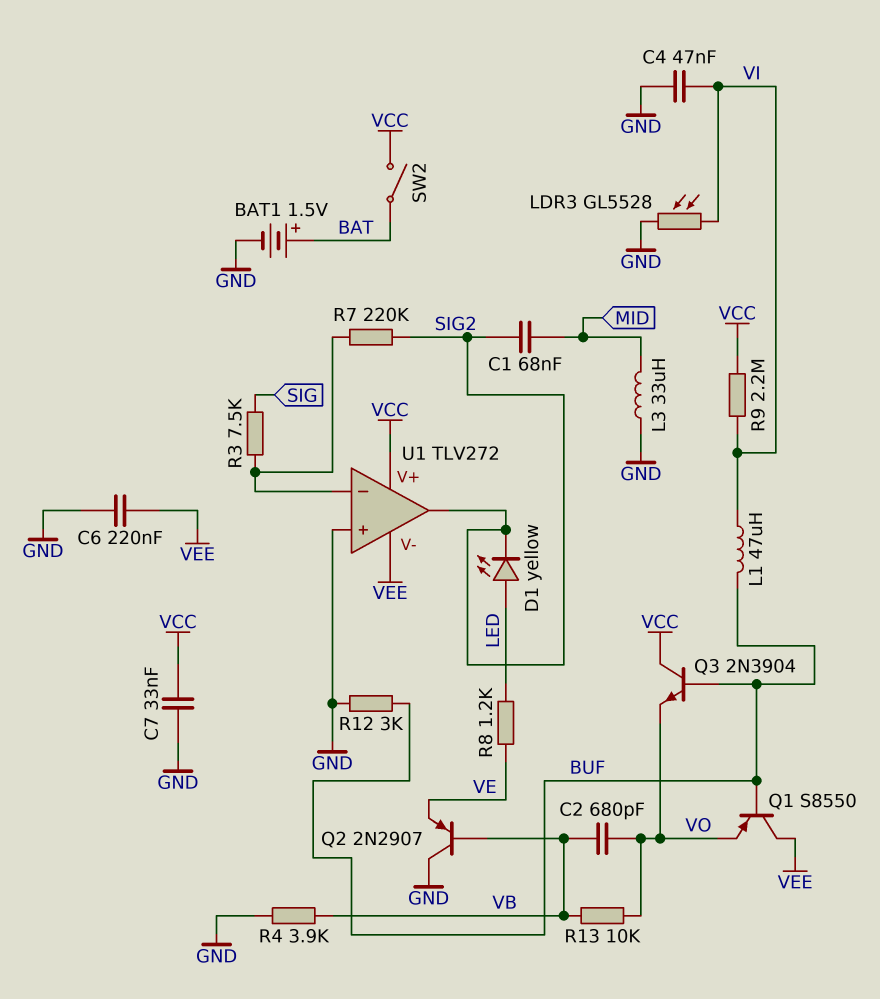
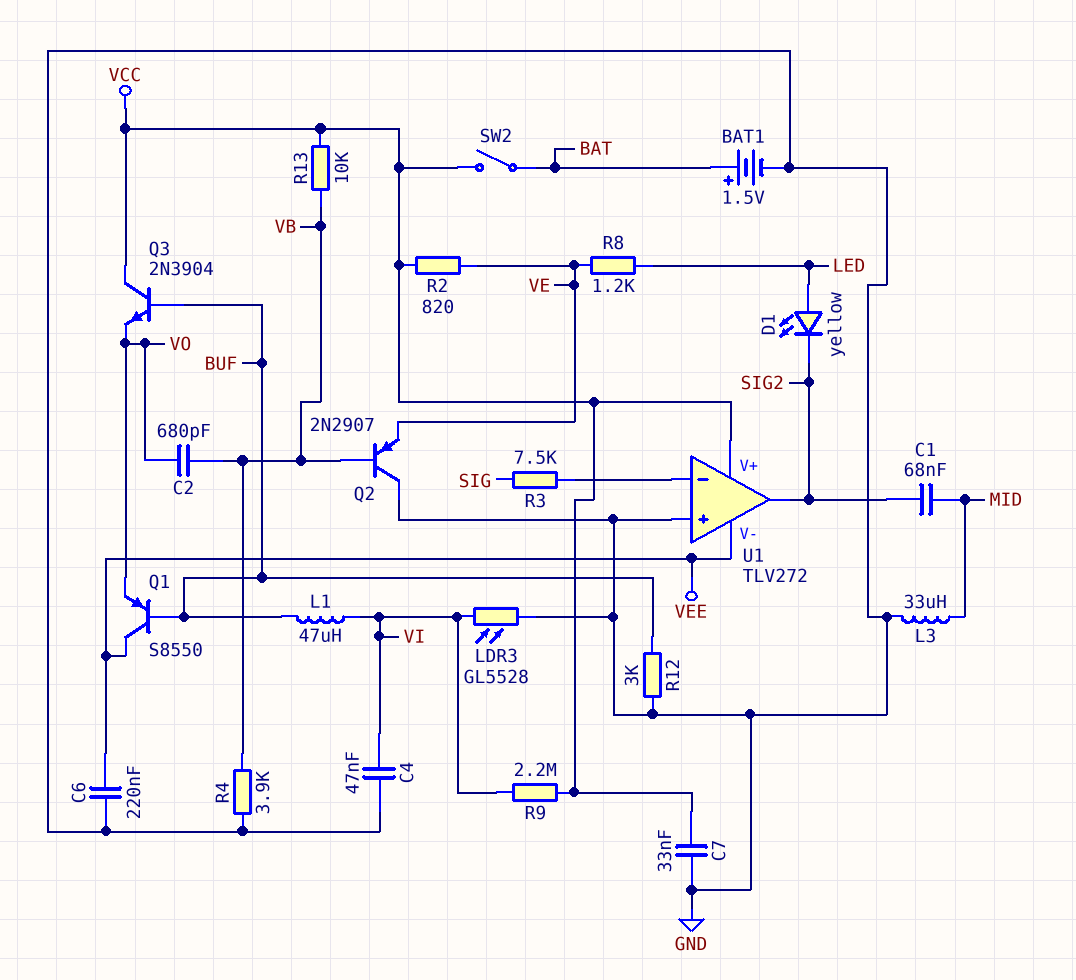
R2: none -> 820 (VCC, VE)
R7: 220k (SIG2, U1/in-) -> none
R13: 10k (VB, VO) -> 10k (VB, VCC)

